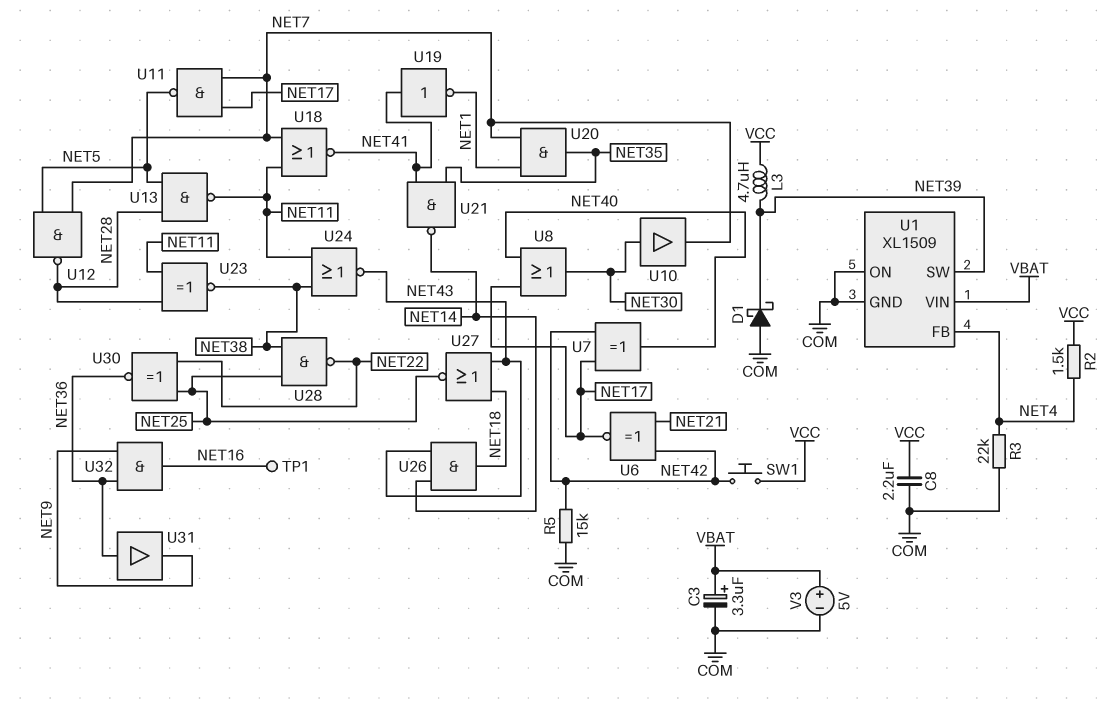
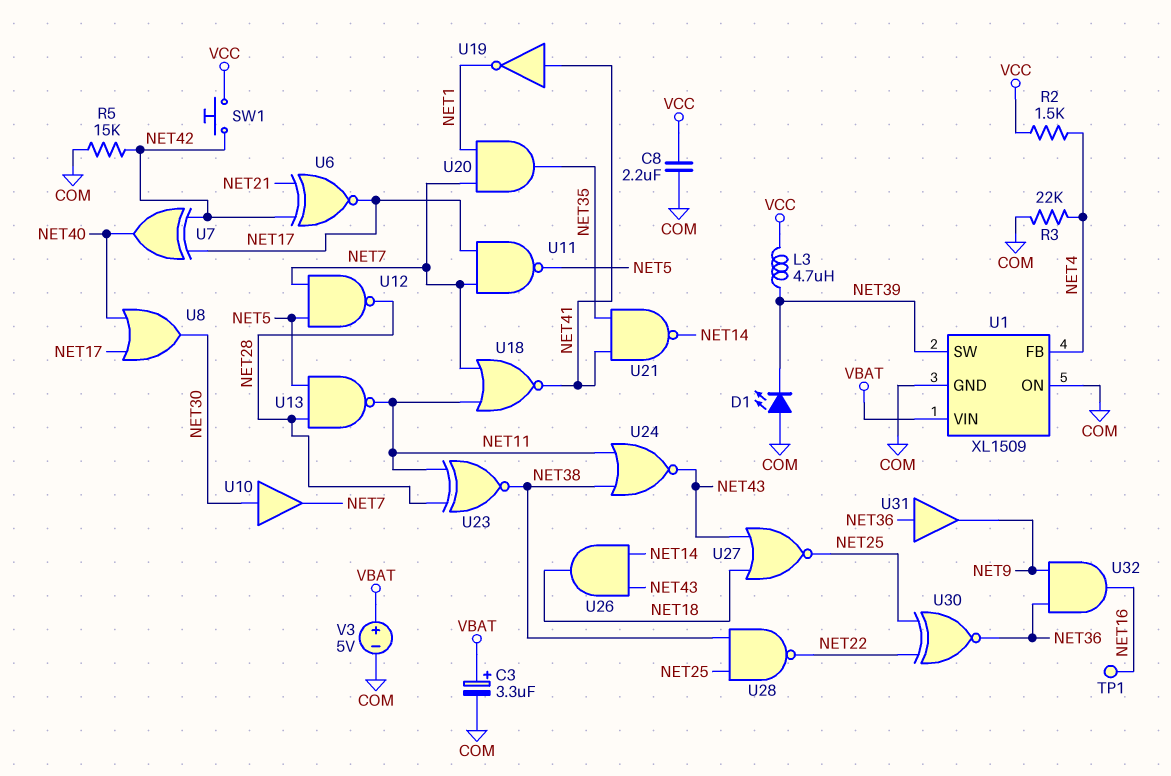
D1: schottky (A COM, K NET39) -> LED (A COM, K NET39)

